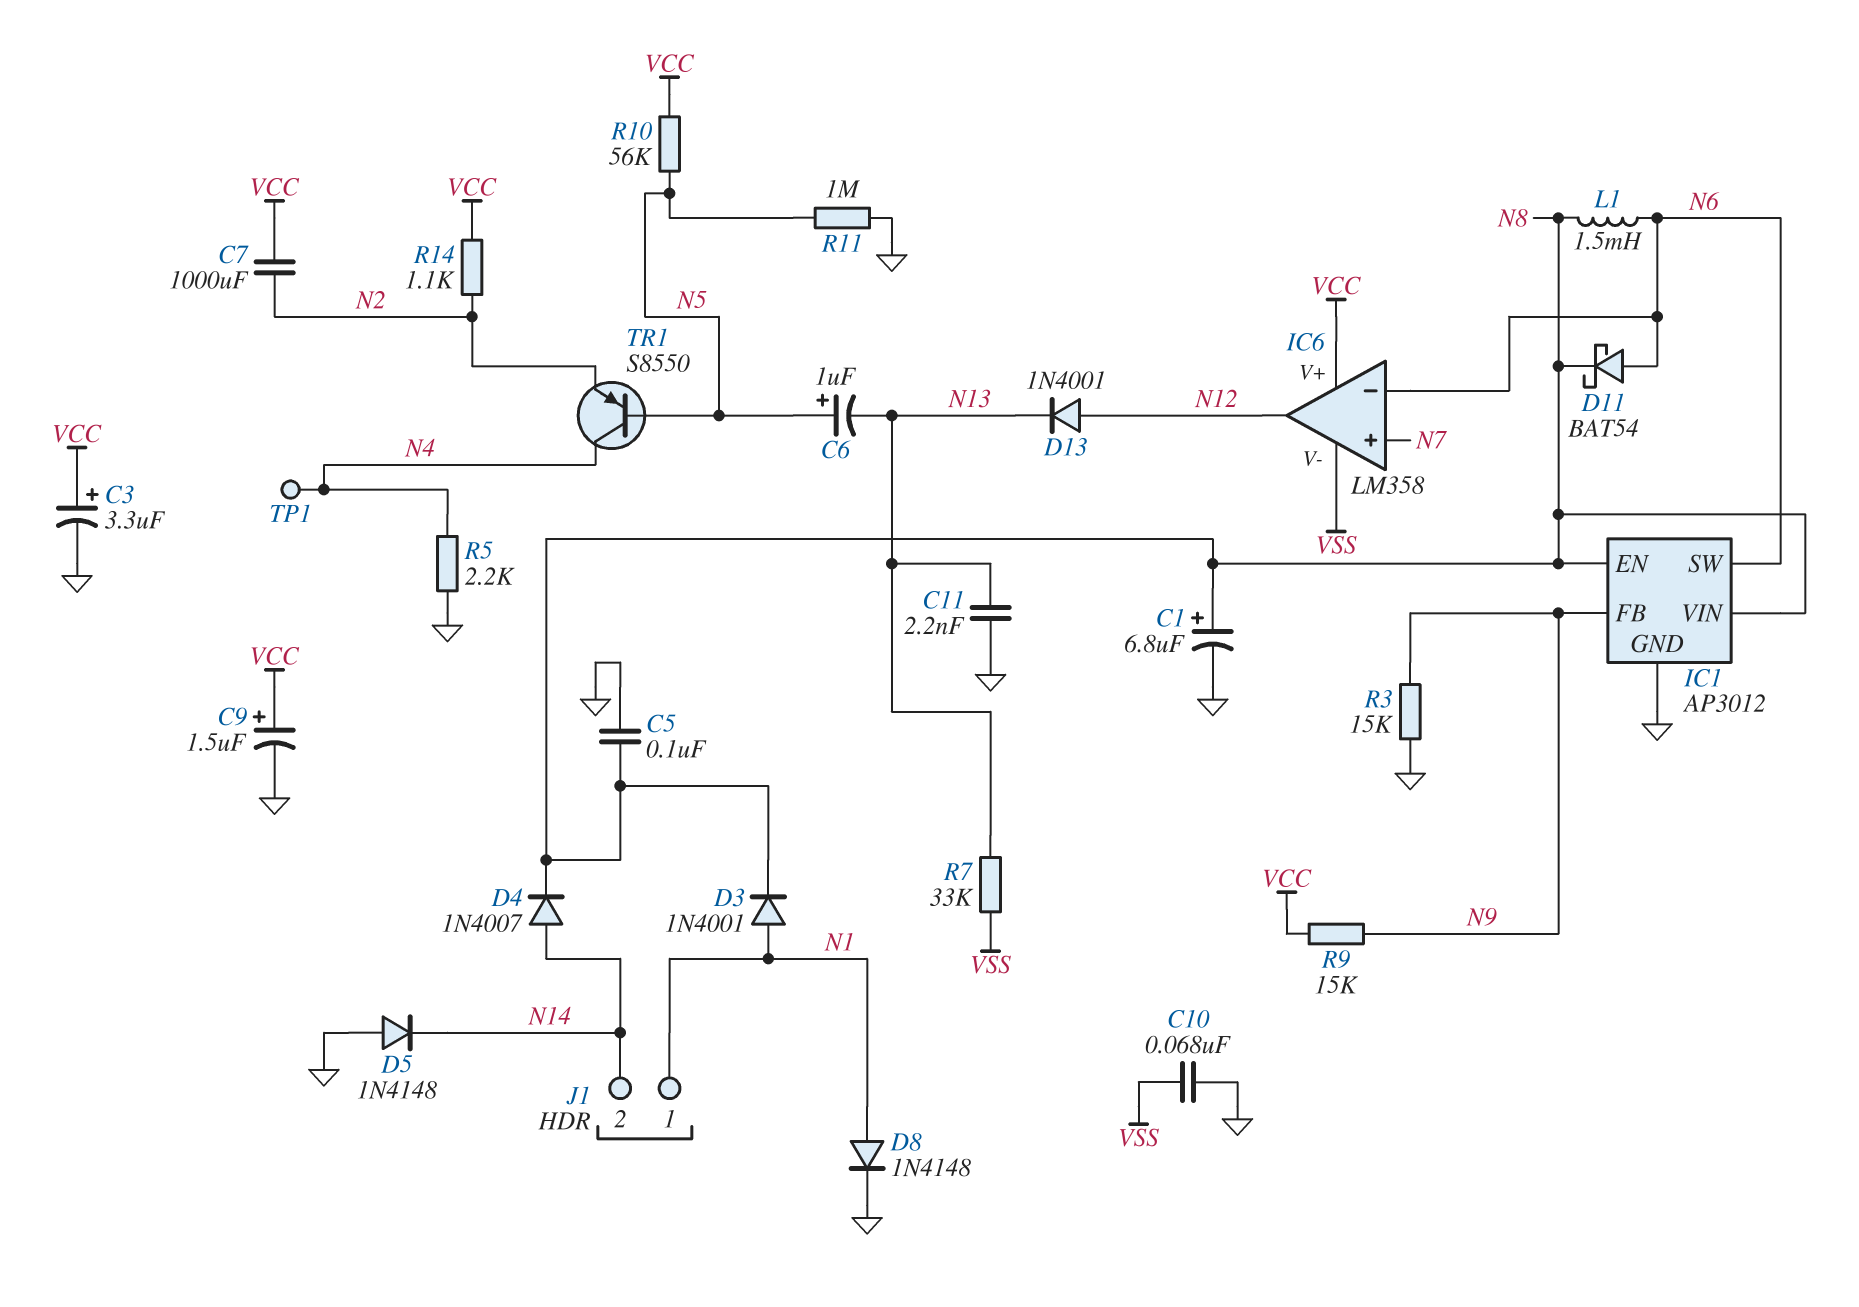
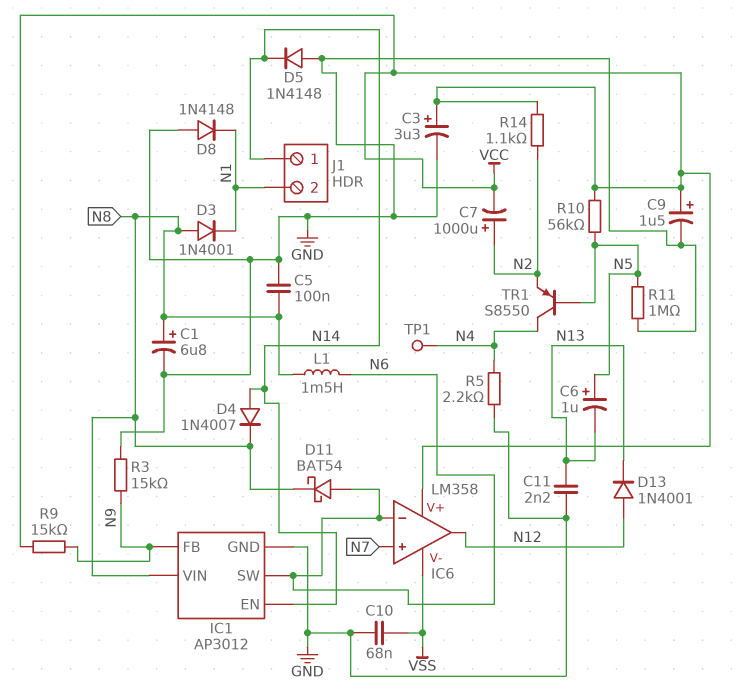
C7: 1000uF (N2, VCC) -> 1000uF (plus N2, minus VCC)
D3: diode 1N4001 (A N1, K N8) -> diode 1N4001 (A N8, K N1)
D8: diode 1N4148 (A N1, K GND) -> diode 1N4148 (A GND, K N1)
IC1 pin EN: N8 -> N14
J1 pin 1: N1 -> N14
J1 pin 2: N14 -> N1
R7: 33k (N13, VSS) -> none

